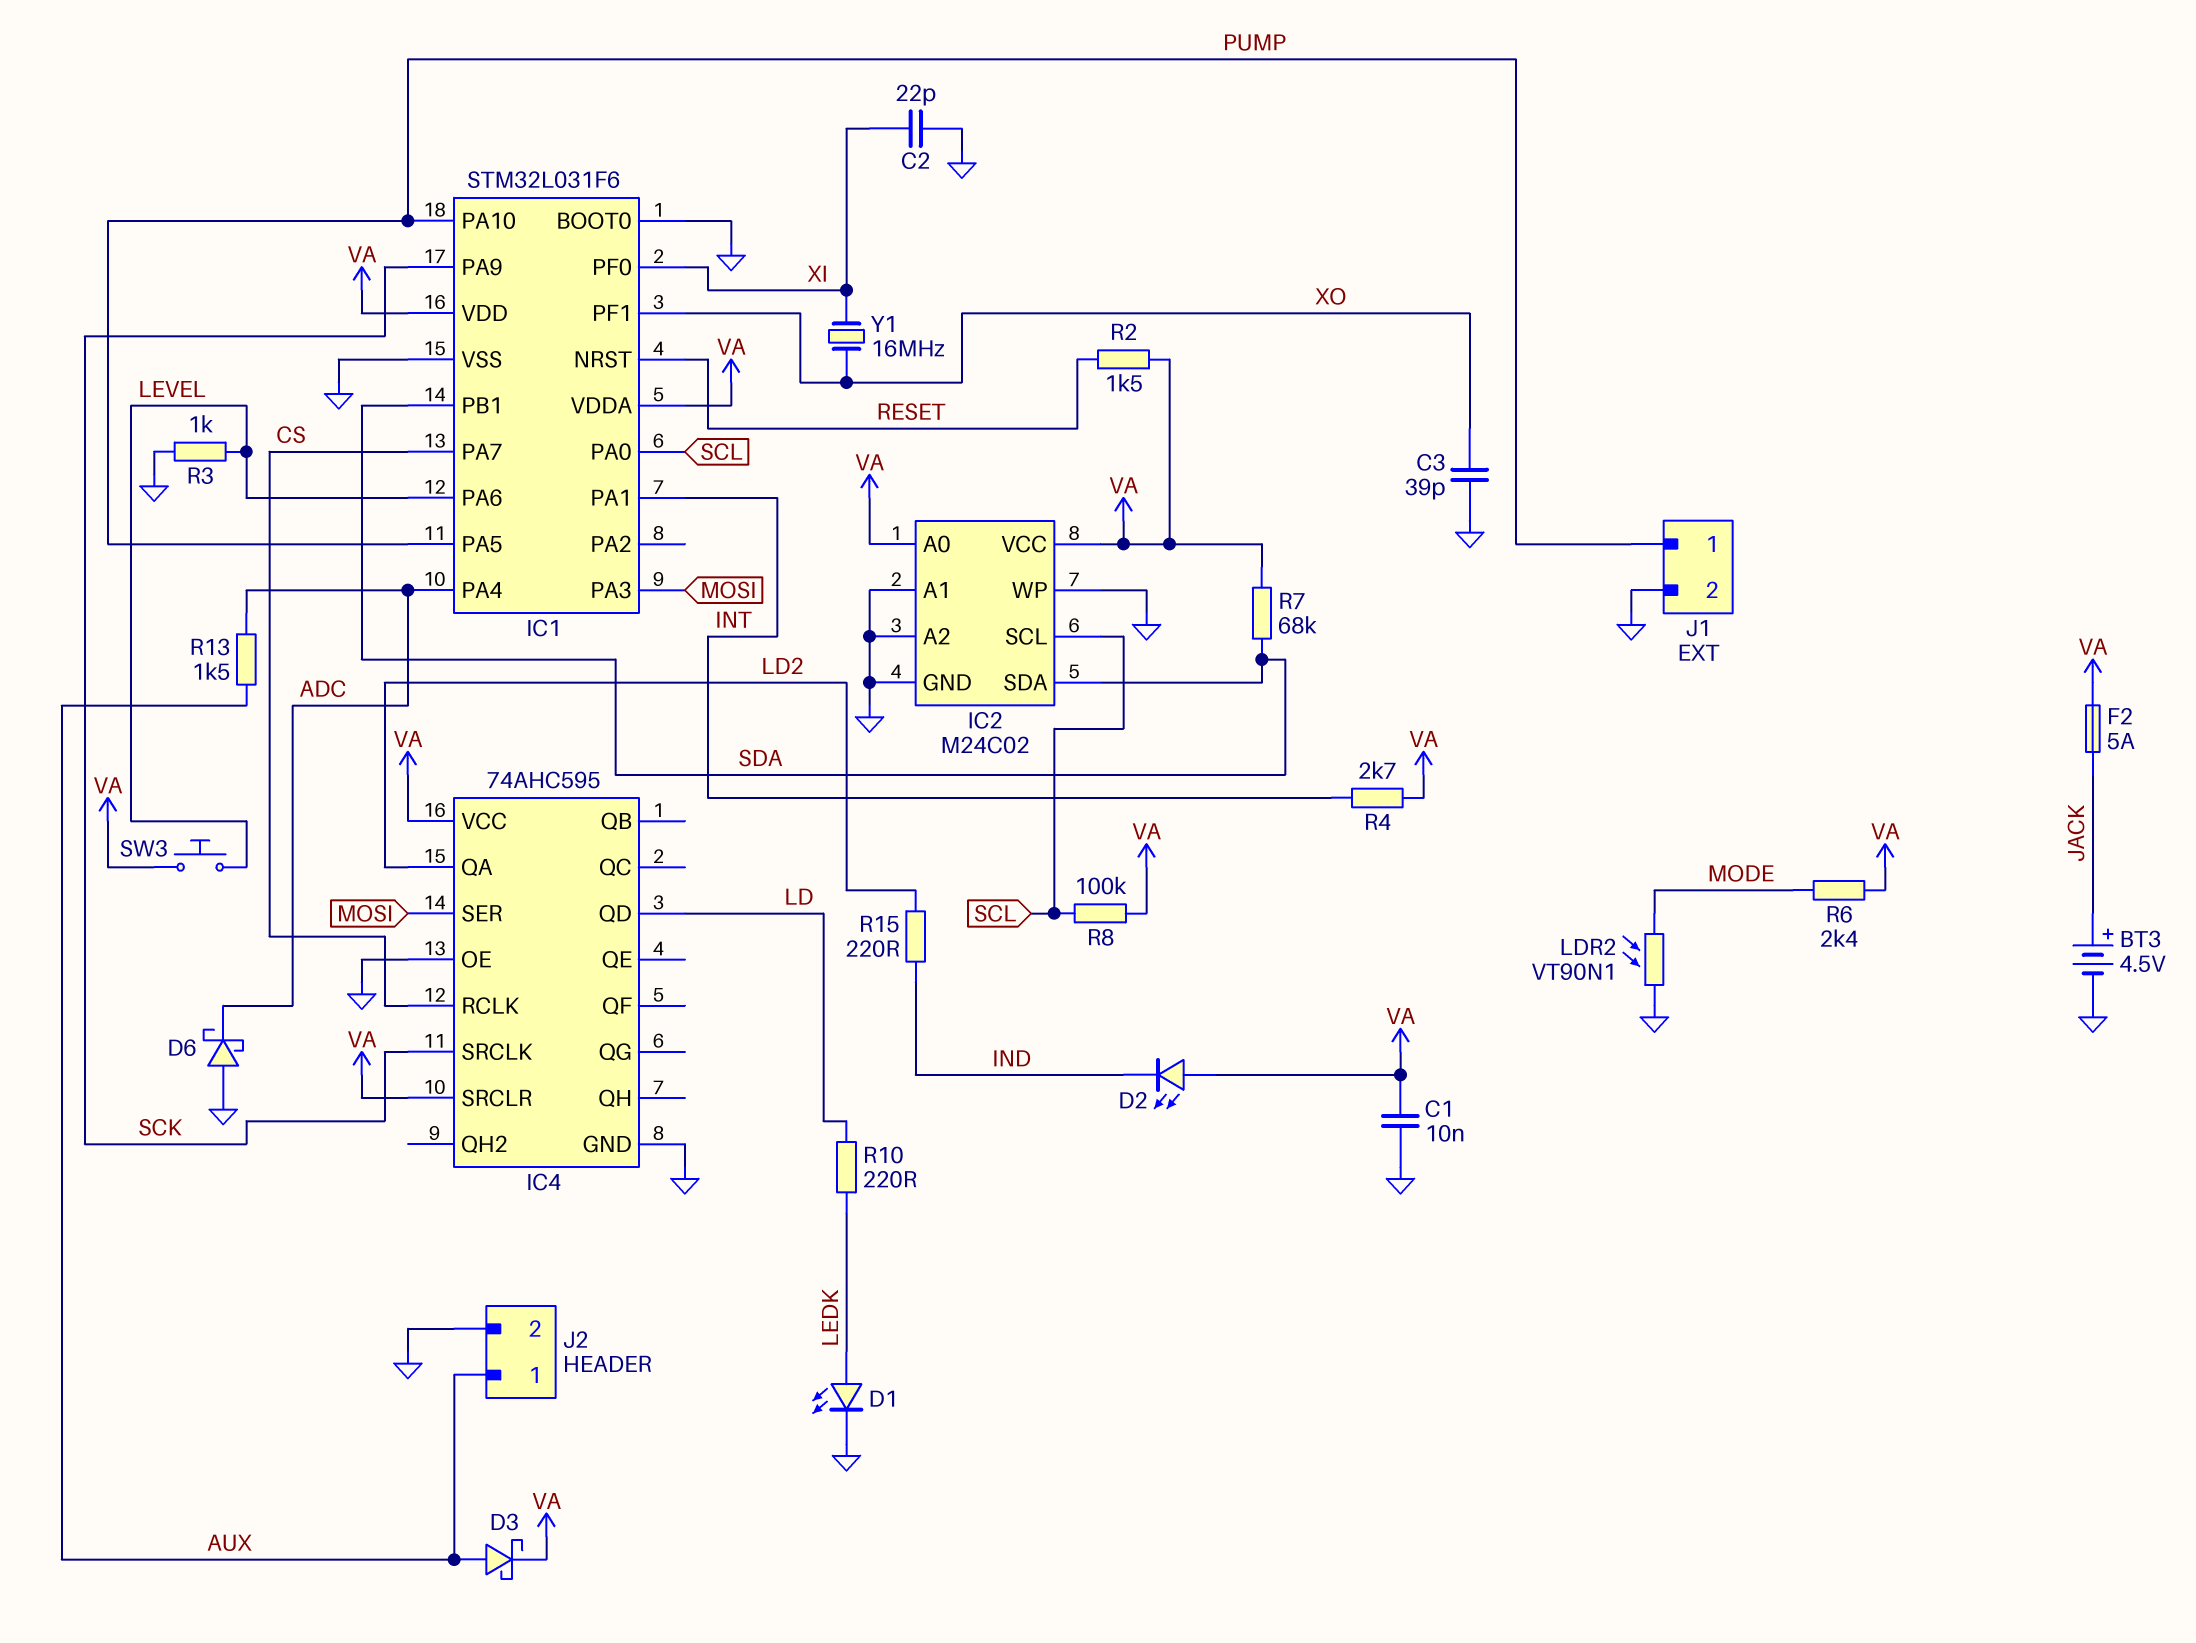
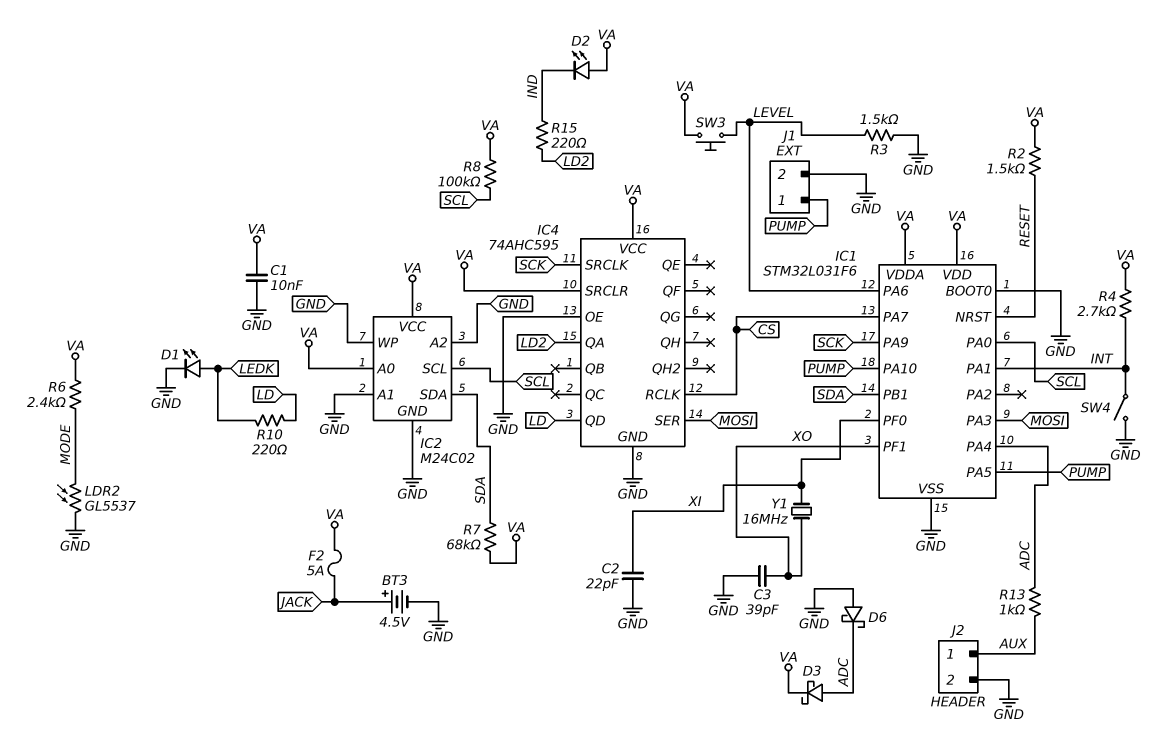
D3: schottky (A AUX, K VA) -> schottky (A ADC, K VA)
LDR2: VT90N1 (GND, MODE) -> GL5537 (GND, MODE)
R3: 1k (GND, LEVEL) -> 1.5k (GND, LEVEL)
R13: 1.5k (ADC, AUX) -> 1k (ADC, AUX)
SW4: none -> switch (GND, INT)

